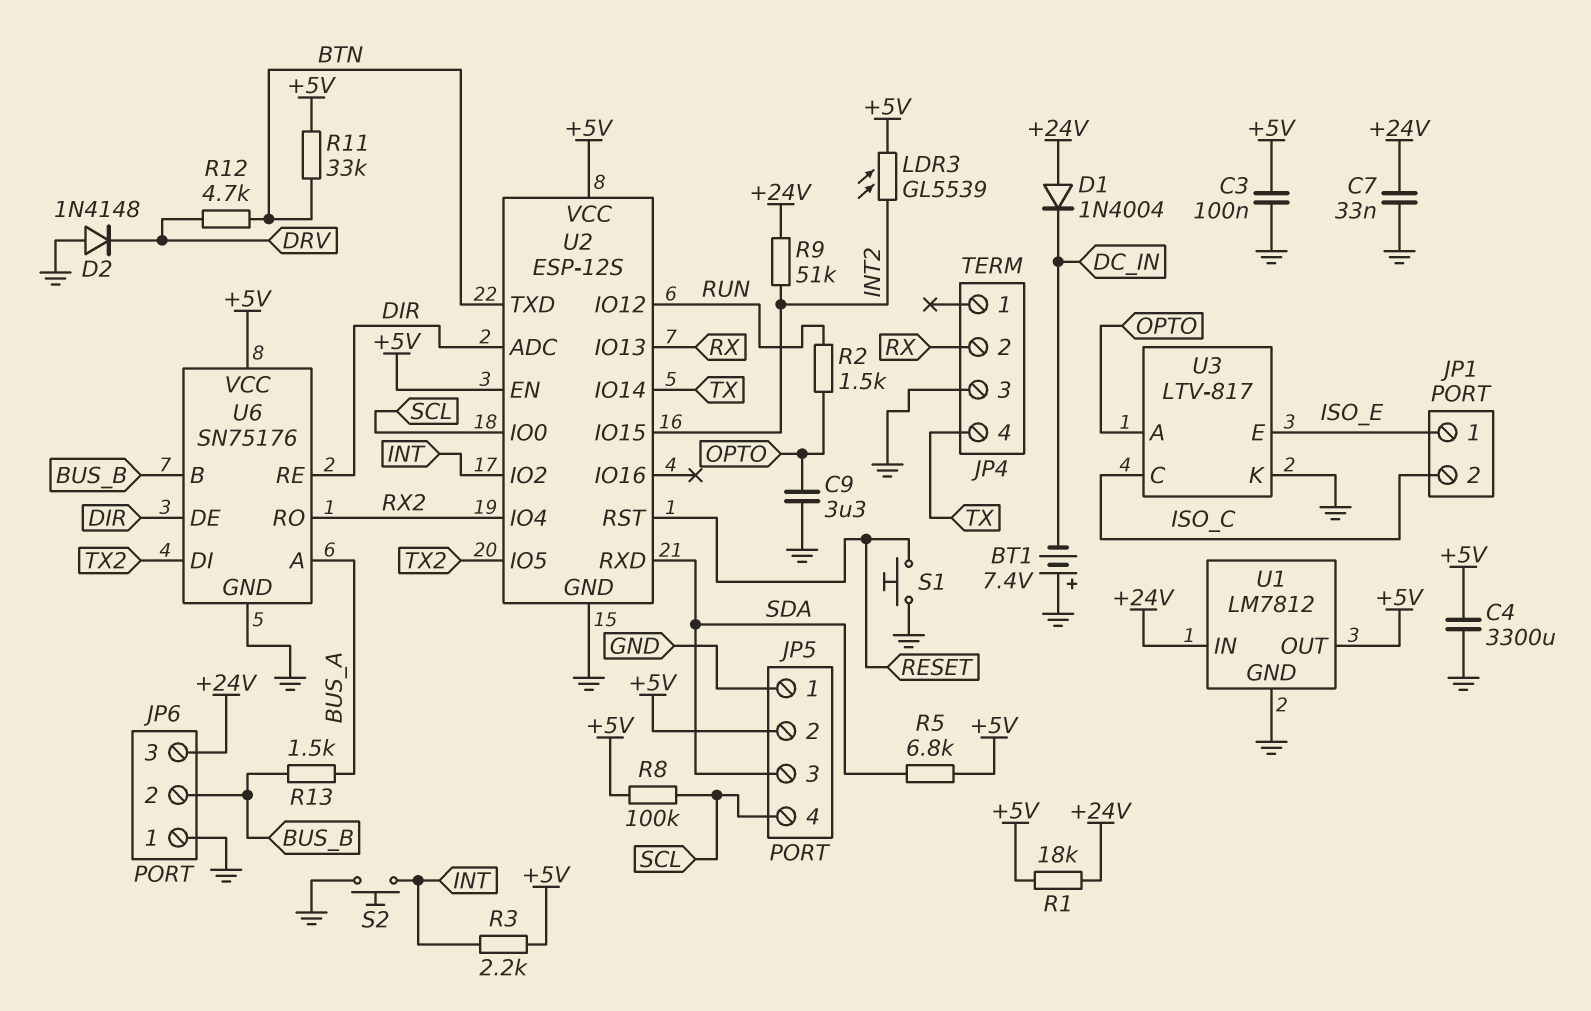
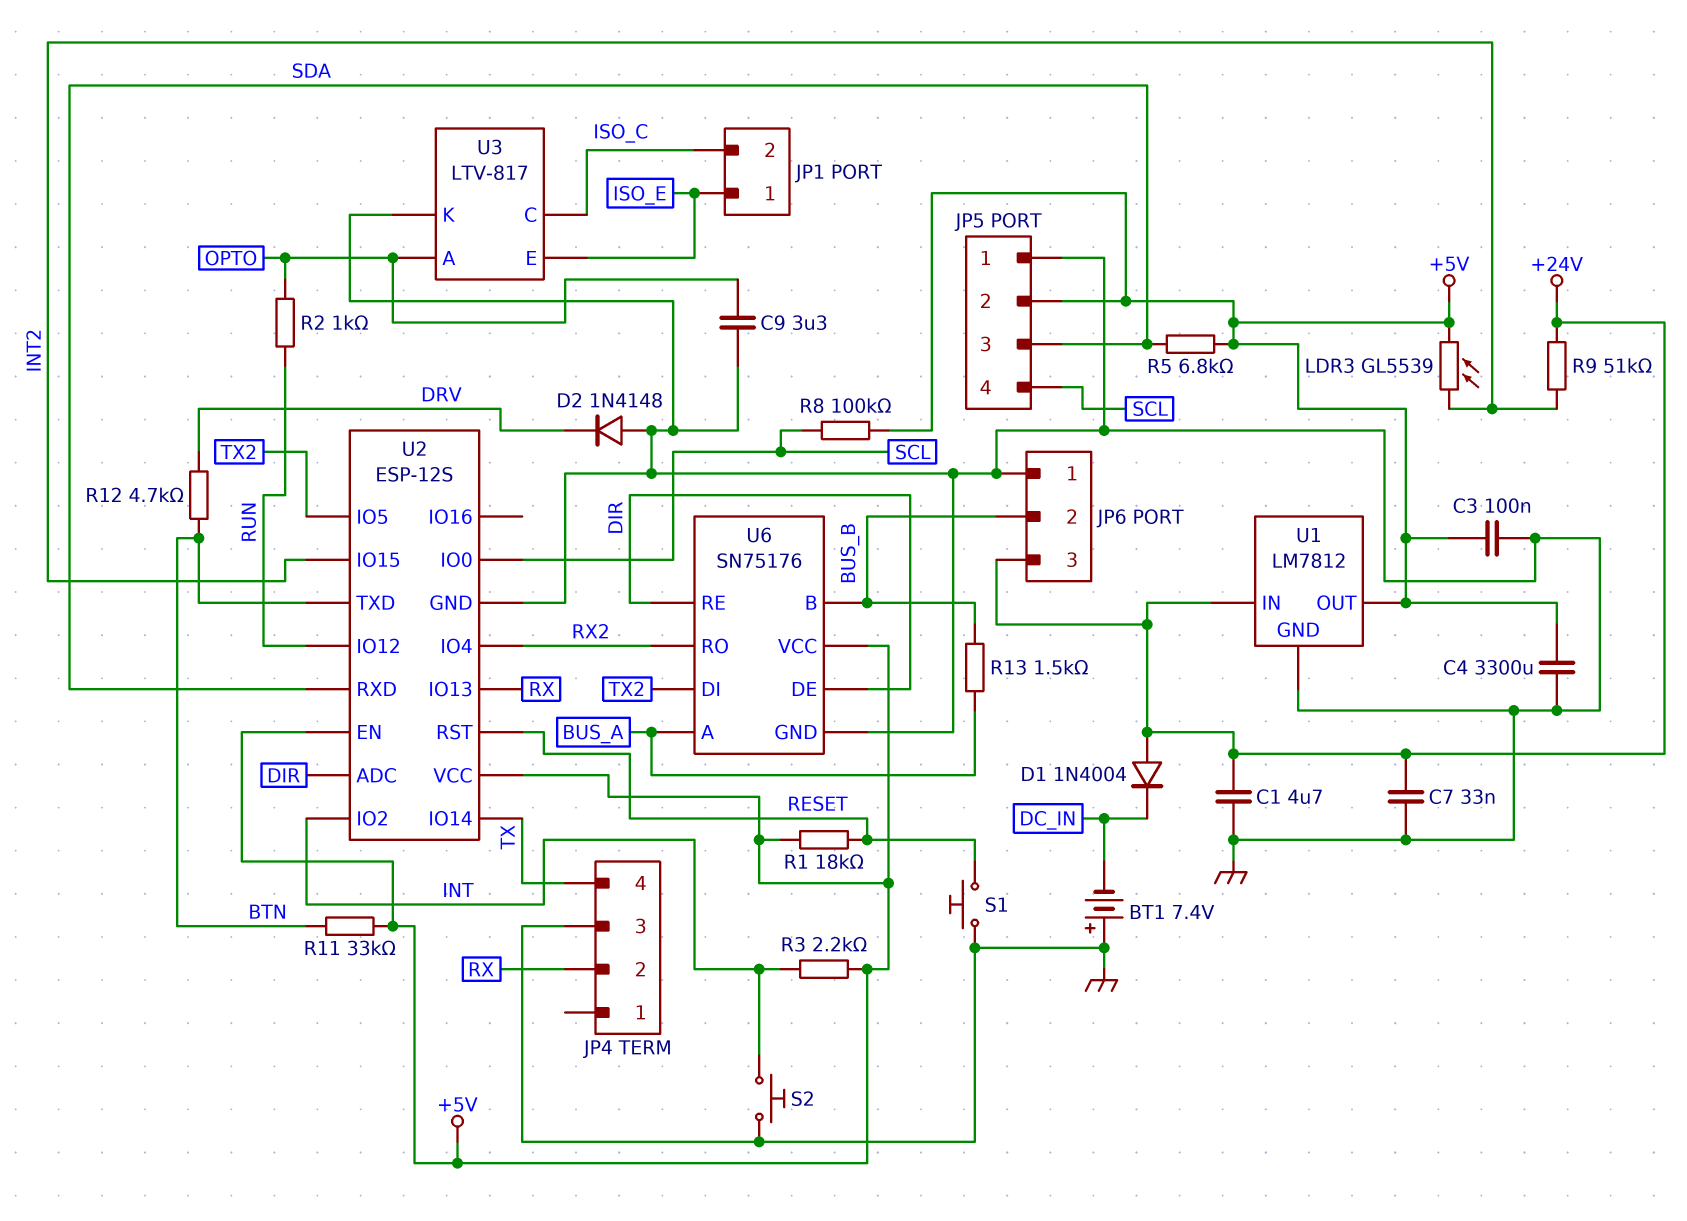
C1: none -> 4.7uF (+24V, GND)
R1: 18k (+5V, +24V) -> 18k (+5V, RESET)
R2: 1.5k (OPTO, RUN) -> 1k (OPTO, RUN)

